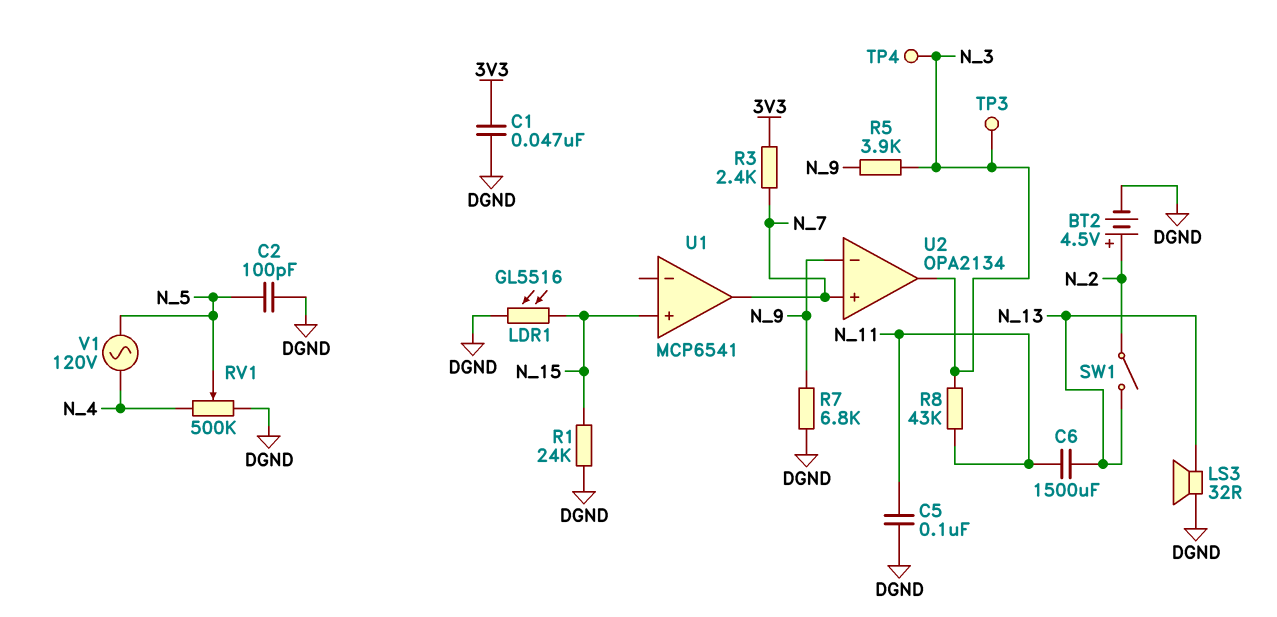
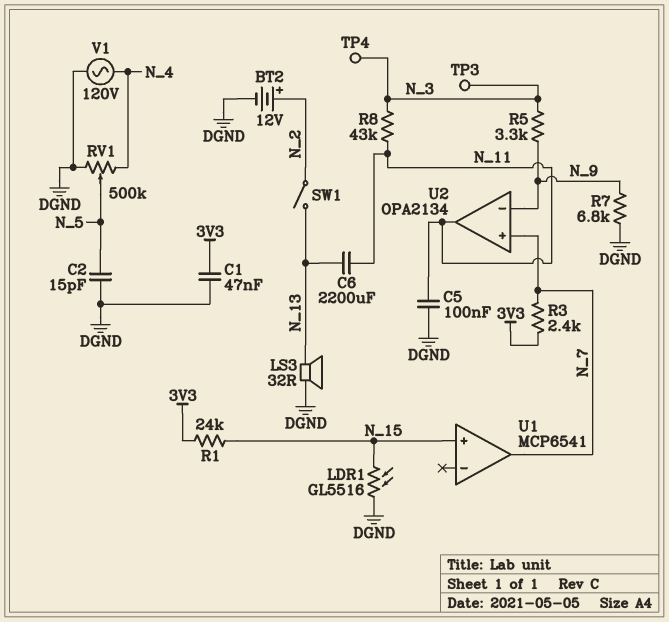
BT2: 4.5V (plus N_2, minus DGND) -> 12V (plus N_2, minus DGND)
C2: 100pF (DGND, N_5) -> 15pF (DGND, N_5)
C6: 1500uF (N_11, N_13) -> 2200uF (N_11, N_13)
R1: 24k (DGND, N_15) -> 24k (3V3, N_15)
R5: 3.9k (N_3, N_9) -> 3.3k (N_3, N_9)
U2 pin out: N_3 -> N_11
V1: AC 120V (N_4, N_5) -> AC 120V (DGND, N_4)

